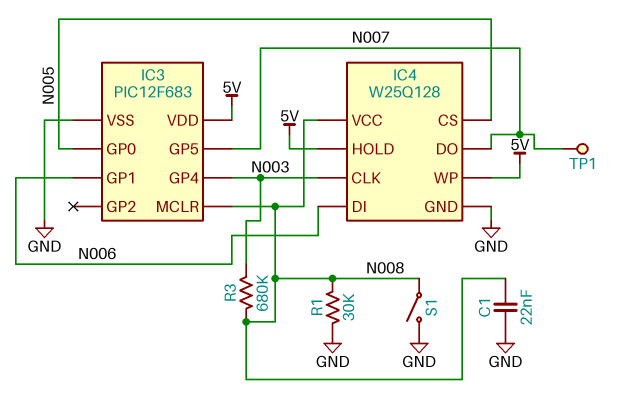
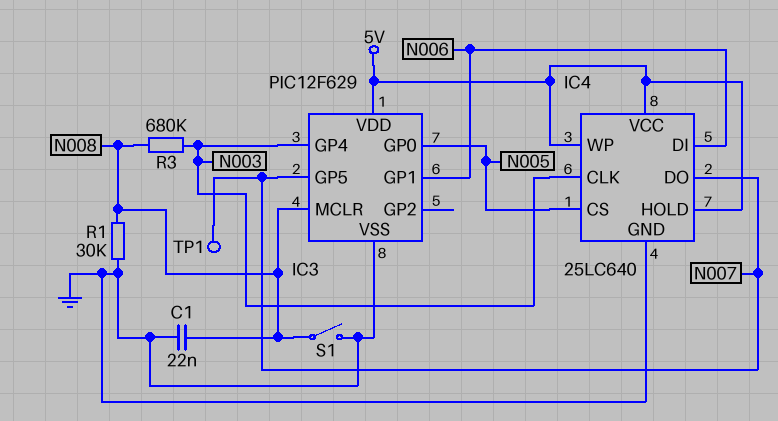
IC3: PIC12F683 -> PIC12F629
IC4: W25Q128 -> 25LC640
IC4 pin VCC: N008 -> 5V

